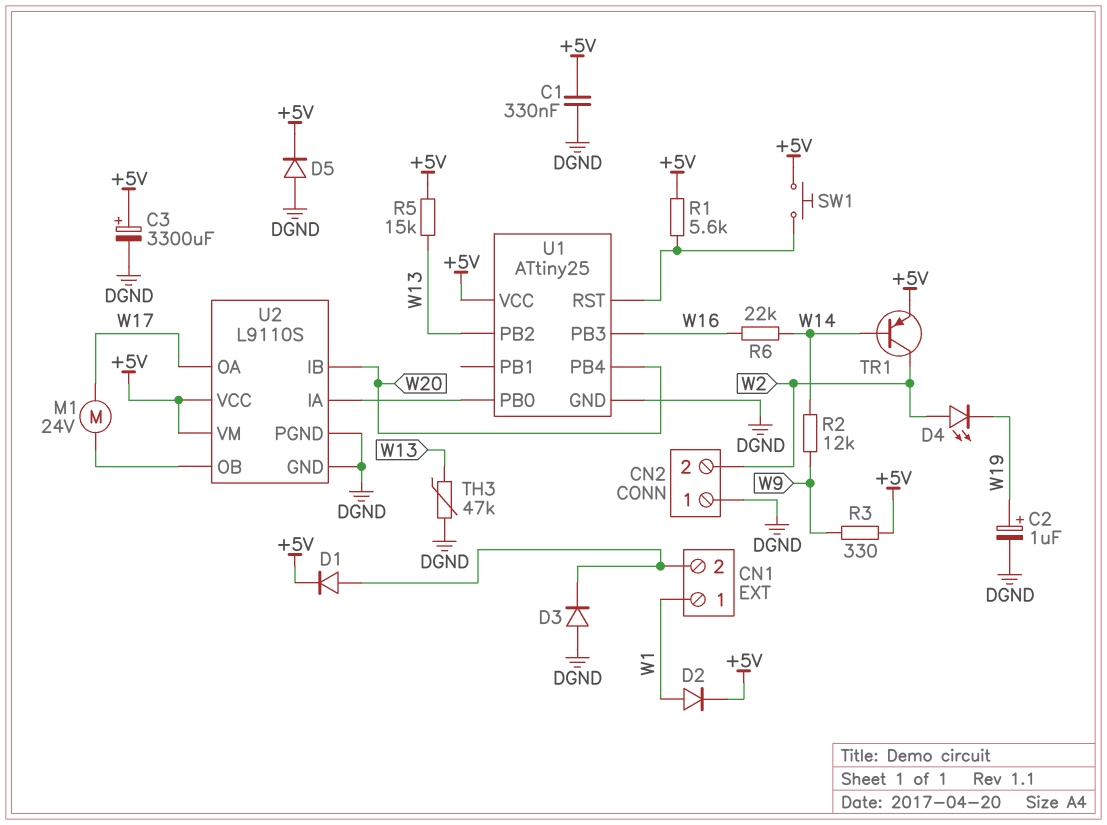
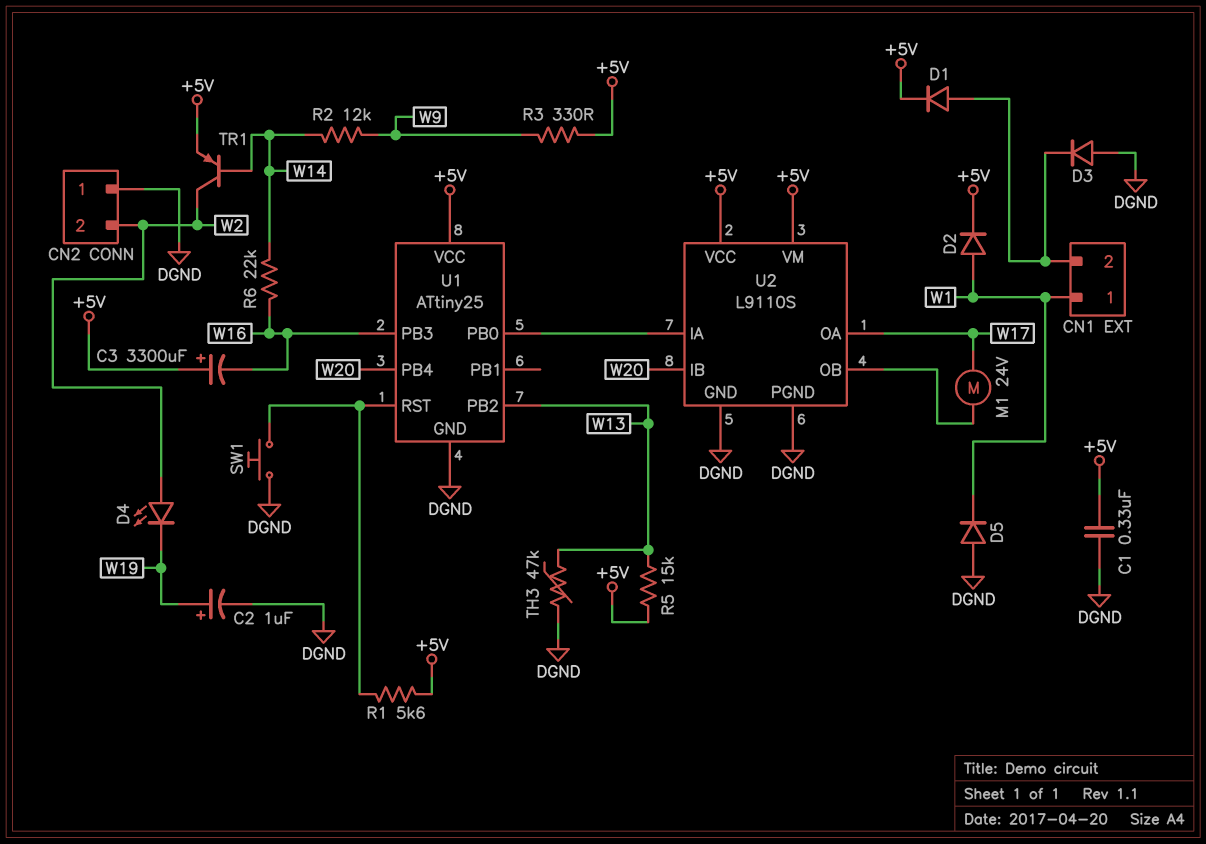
C3: 3300uF (plus +5V, minus DGND) -> 3300uF (plus +5V, minus W16)
D5: diode (A DGND, K +5V) -> diode (A DGND, K W1)
SW1: button (+5V, U1/RST) -> button (DGND, U1/RST)

